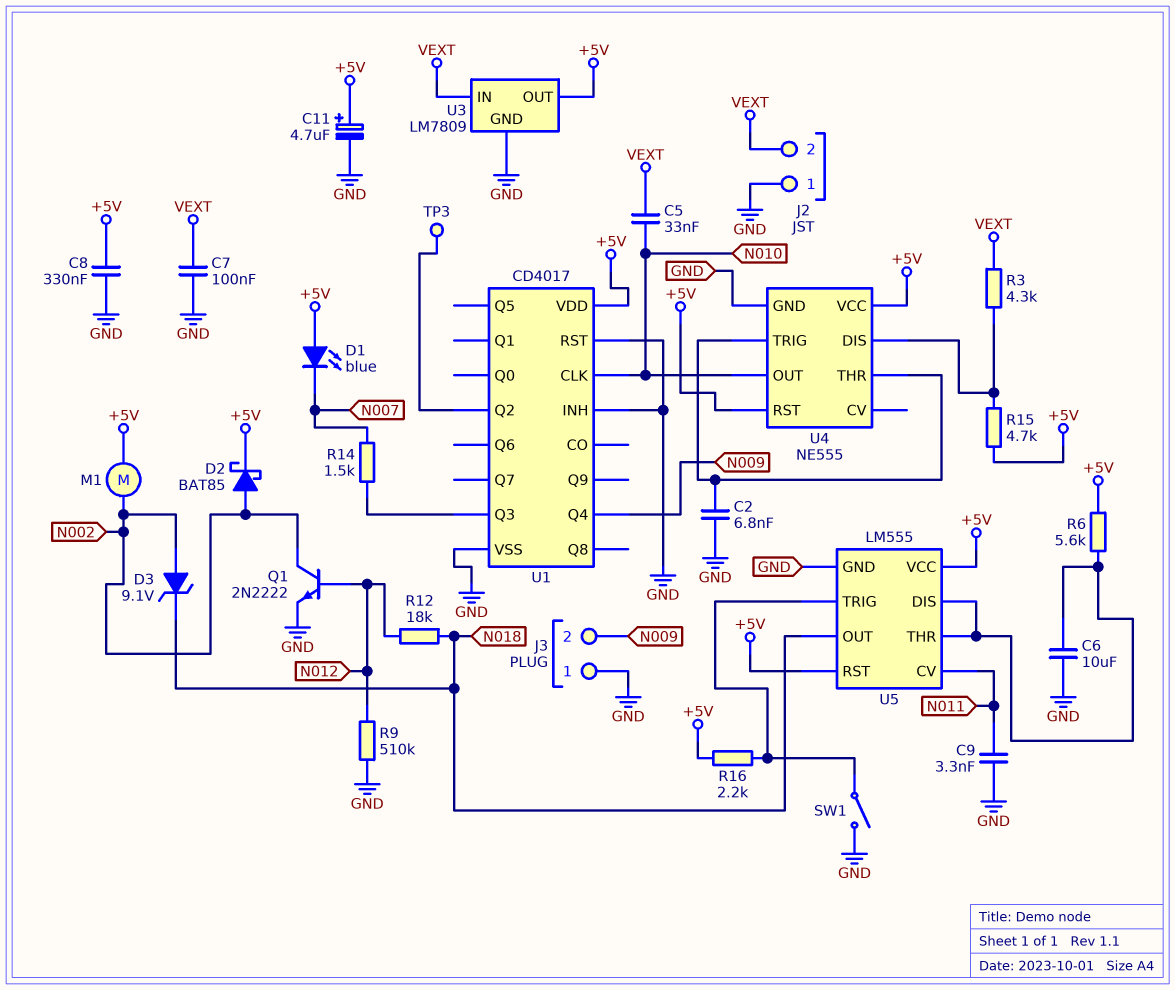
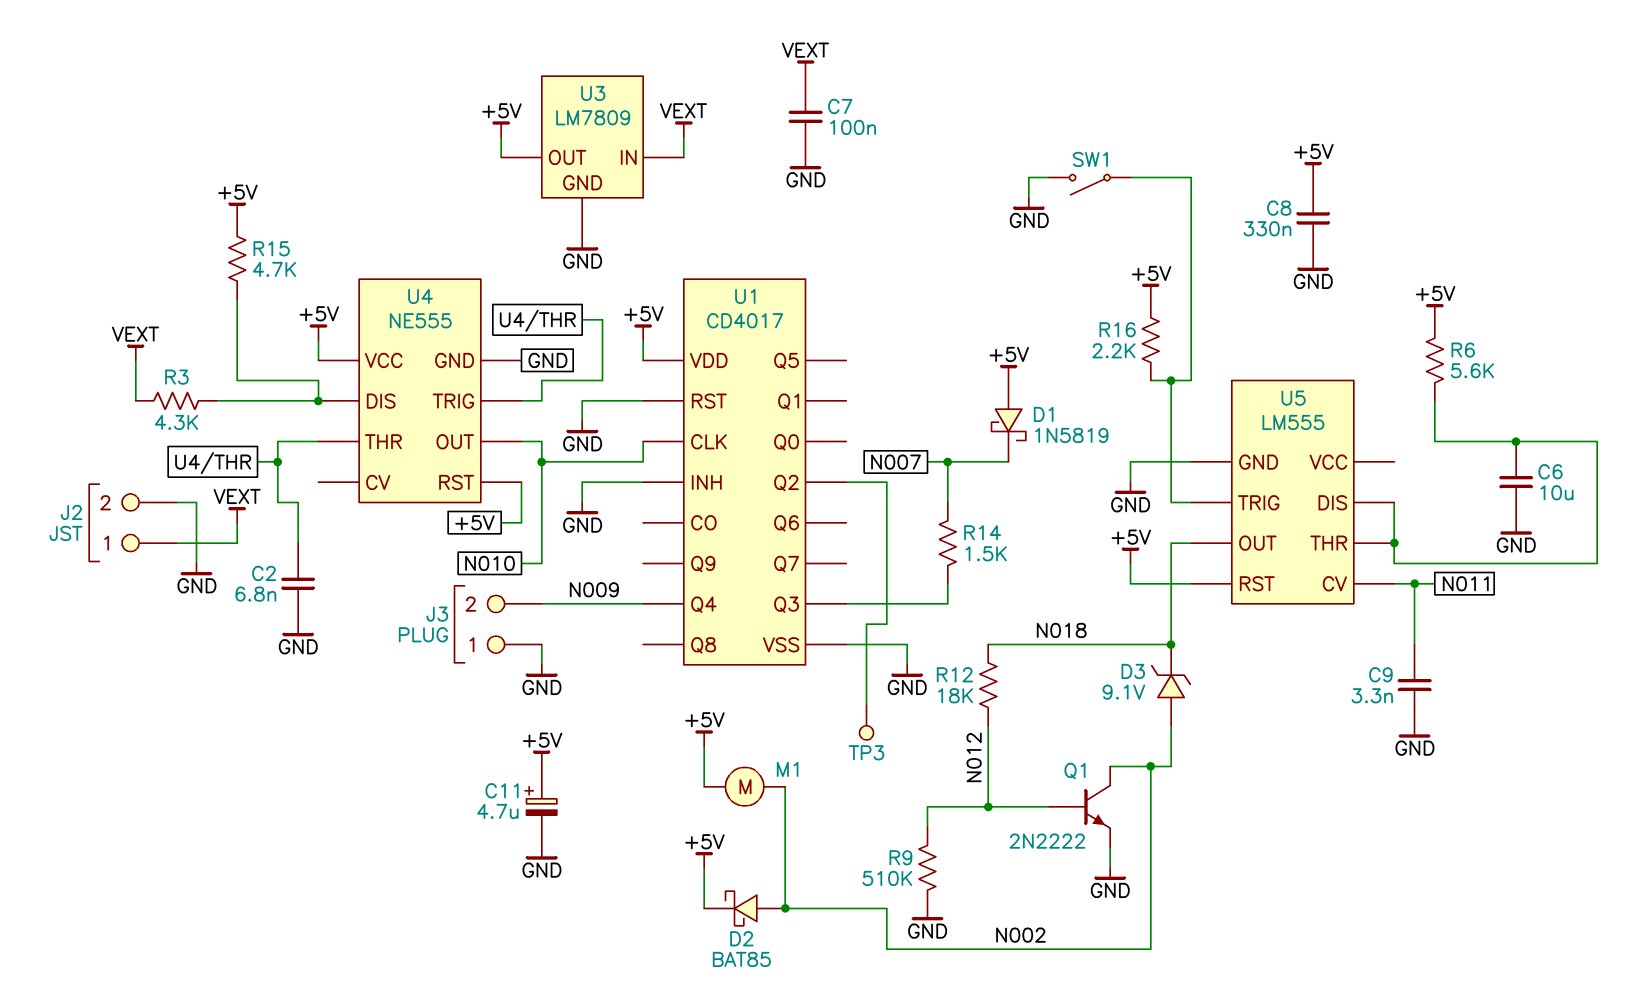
C5: 33nF (N010, VEXT) -> none
D1: LED blue (A +5V, K N007) -> schottky 1N5819 (A +5V, K N007)
J2 pin 1: GND -> VEXT
J2 pin 2: VEXT -> GND
U5 pin VCC: +5V -> none

